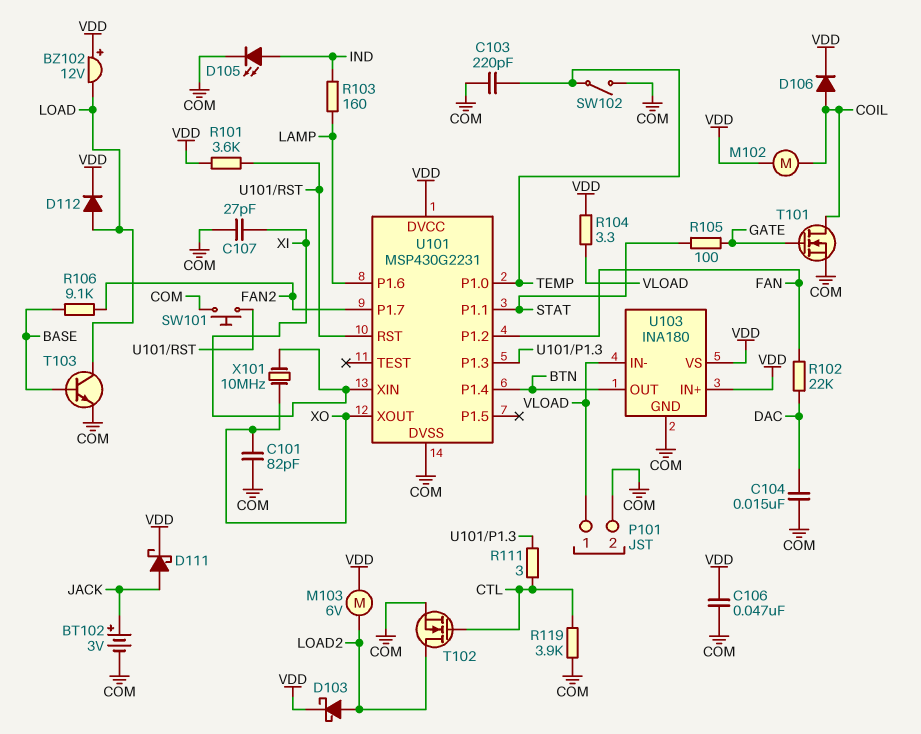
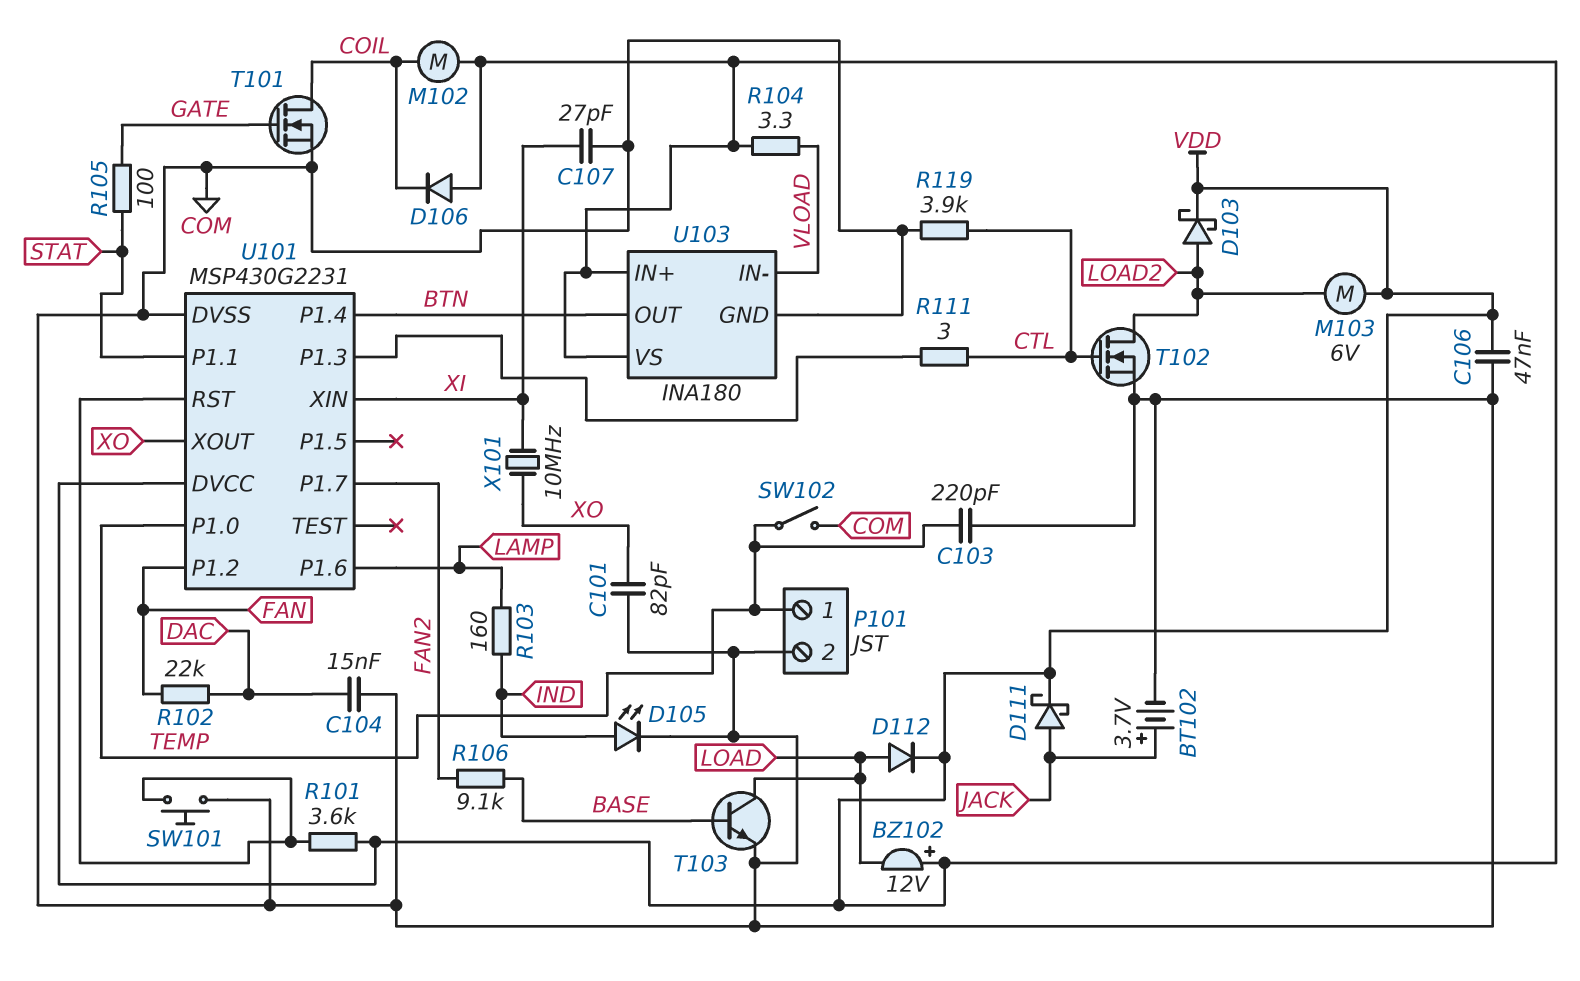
BT102: 3V (plus JACK, minus COM) -> 3.7V (plus JACK, minus COM)
D106: diode (A COIL, K VDD) -> diode (A VDD, K COIL)
P101 pin 1: VLOAD -> TEMP

